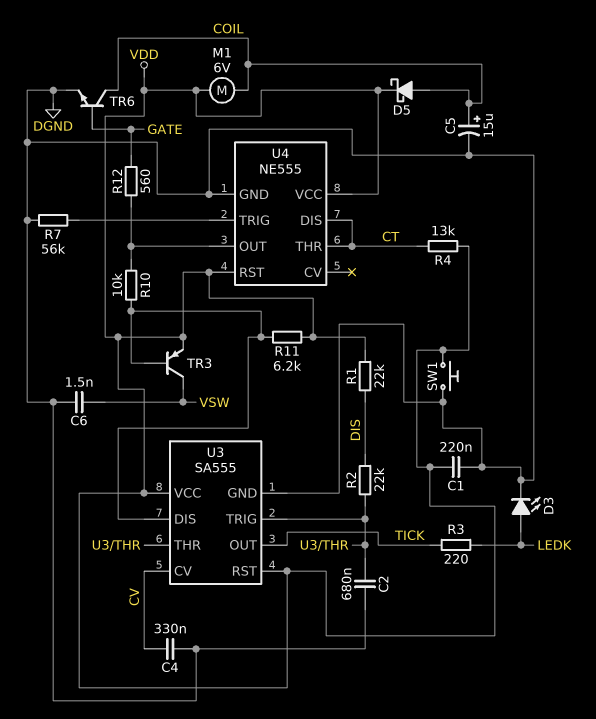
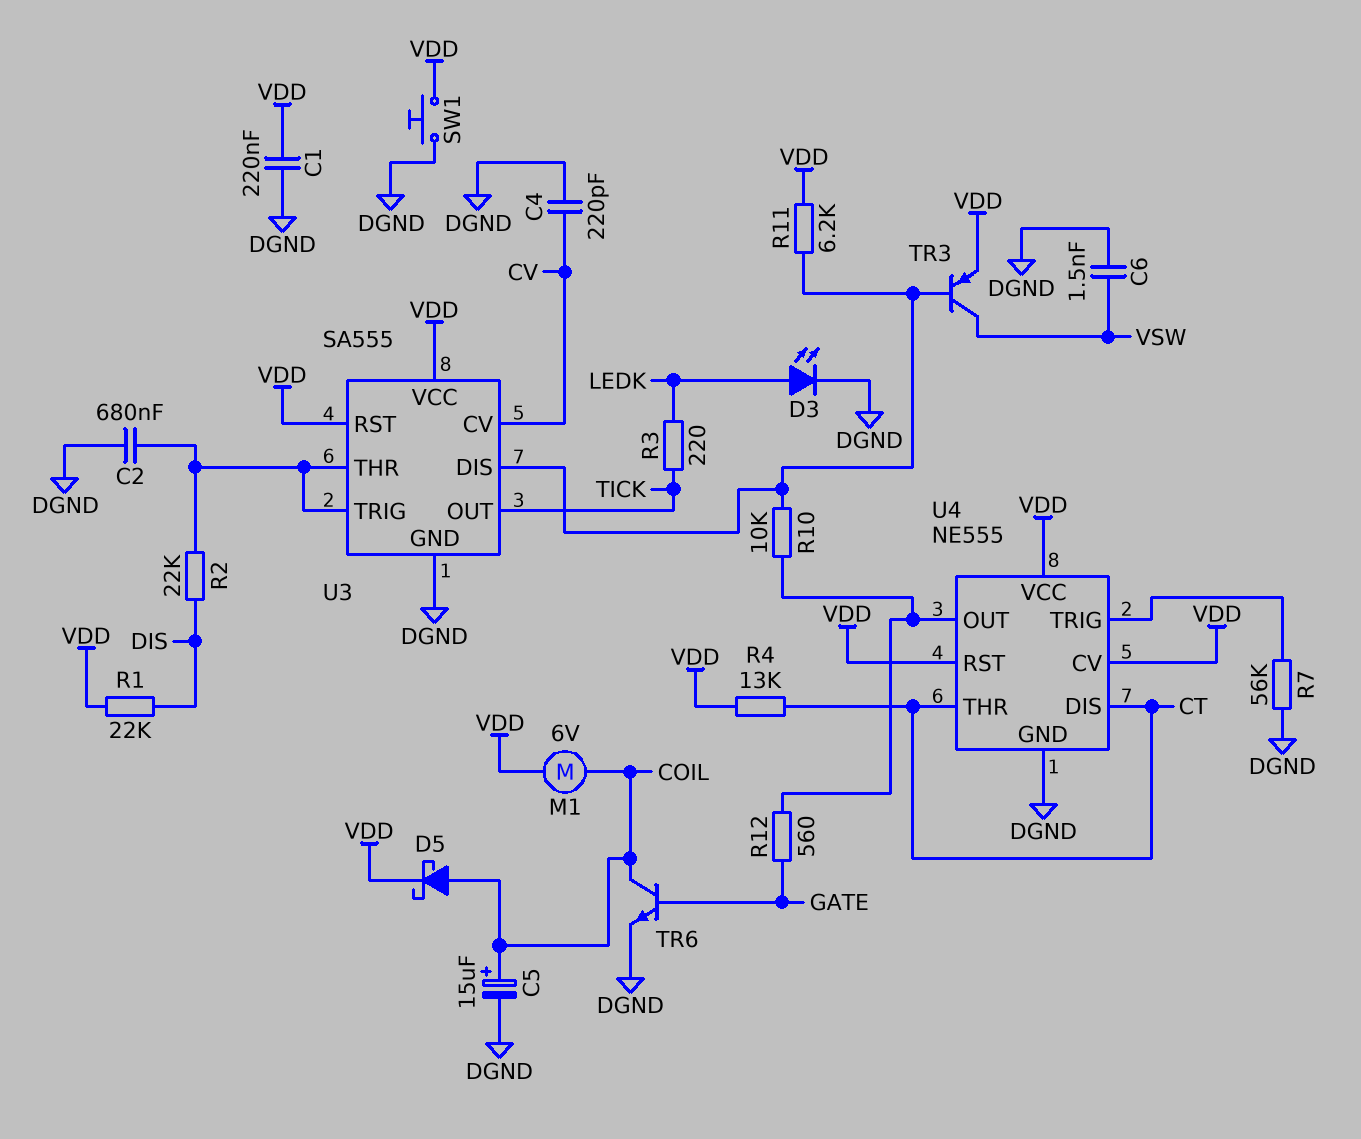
C4: 330nF (CV, DGND) -> 220pF (CV, DGND)
U4 pin CV: none -> VDD

